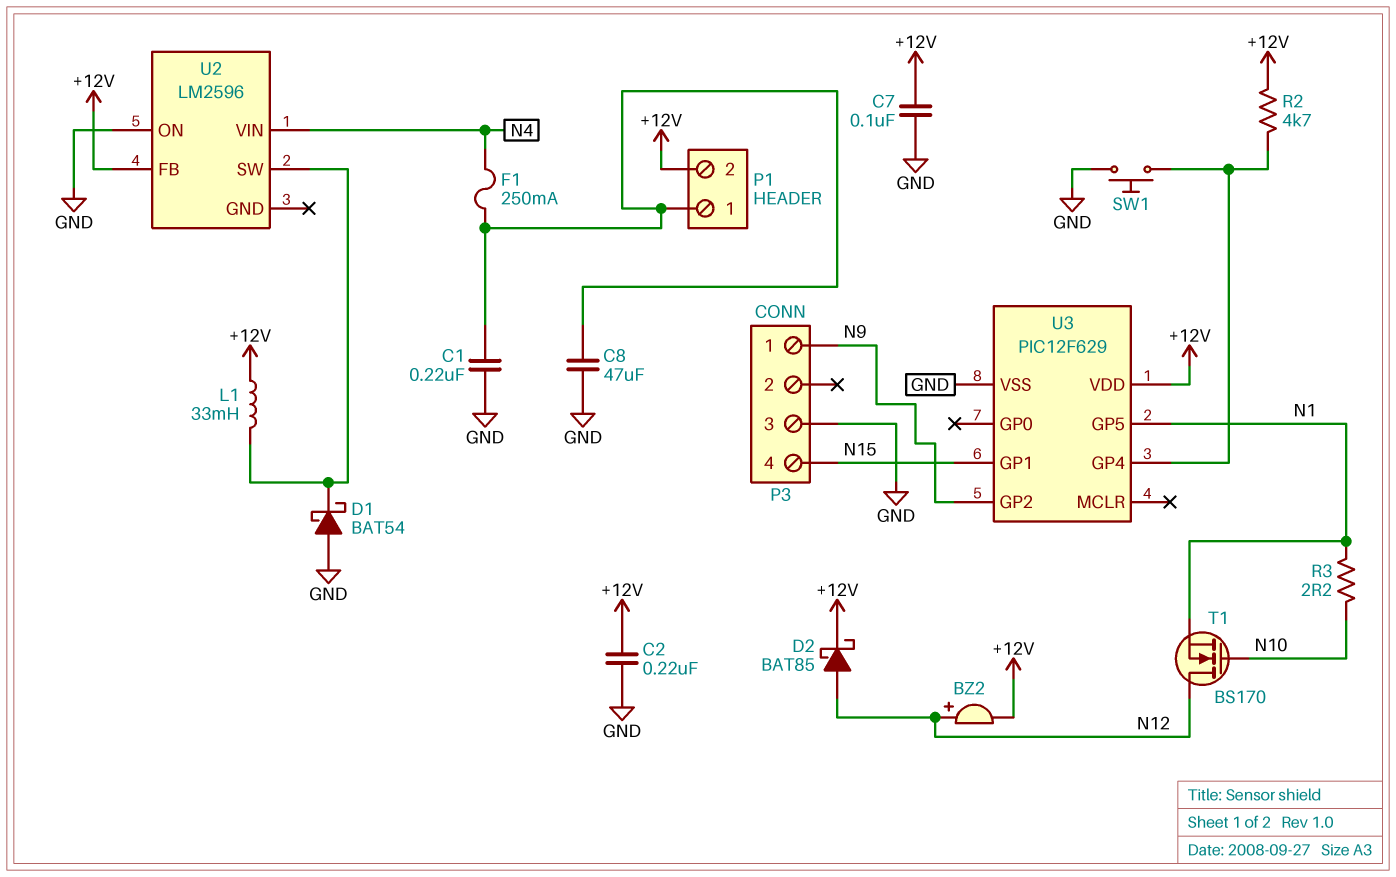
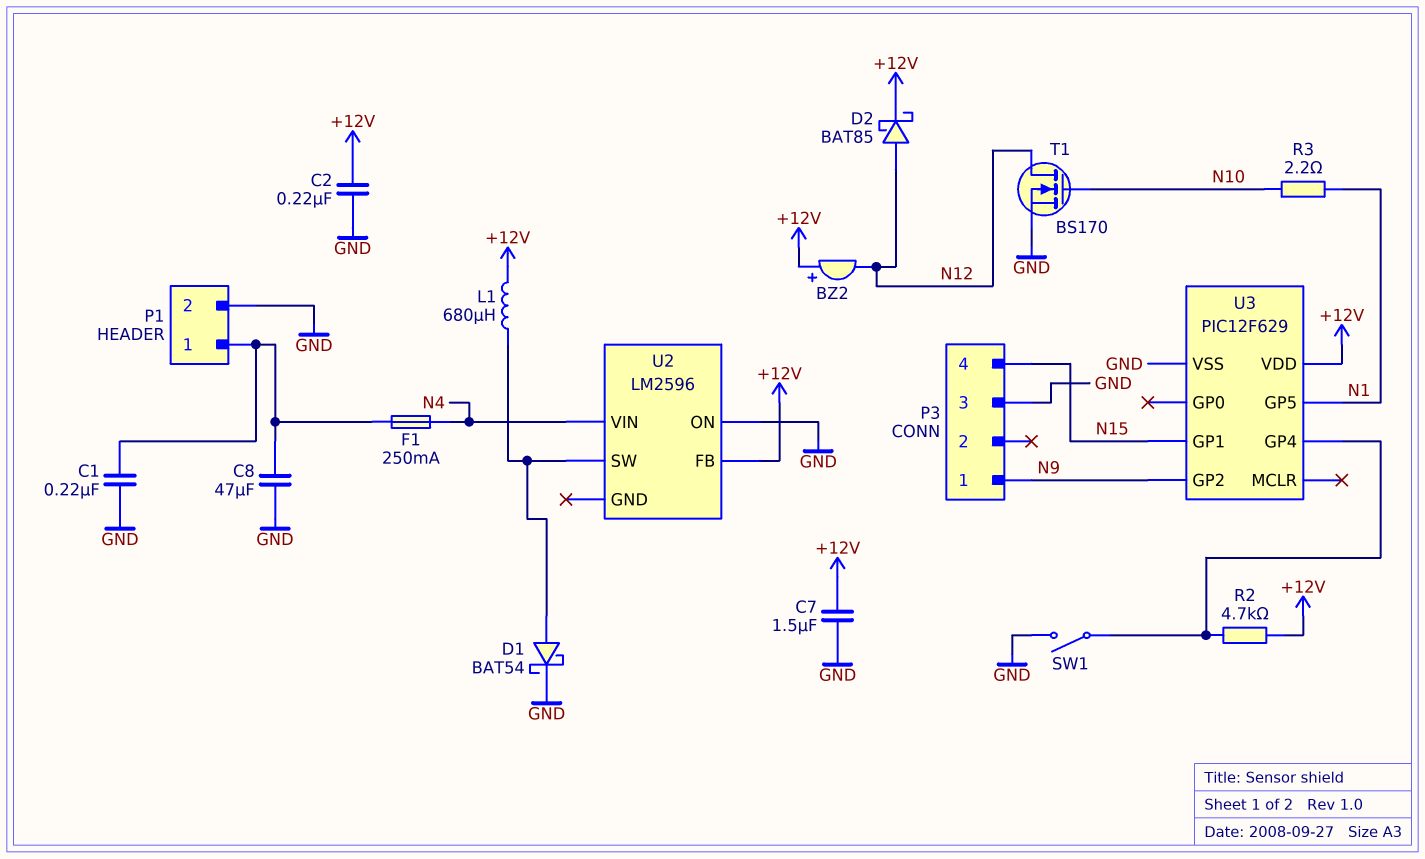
BZ2: buzzer (plus N12, minus +12V) -> buzzer (plus +12V, minus N12)
C7: 100nF (+12V, GND) -> 1.5uF (+12V, GND)
D1: schottky BAT54 (A GND, K U2/SW) -> schottky BAT54 (A U2/SW, K GND)
L1: 33mH (+12V, U2/SW) -> 680uH (+12V, U2/SW)
P1 pin 2: +12V -> GND
SW1: button (GND, U3/GP4) -> switch (GND, U3/GP4)
T1: NMOS BS170 (G N10, D N12, S N1) -> NMOS BS170 (G N10, D N12, S GND)

